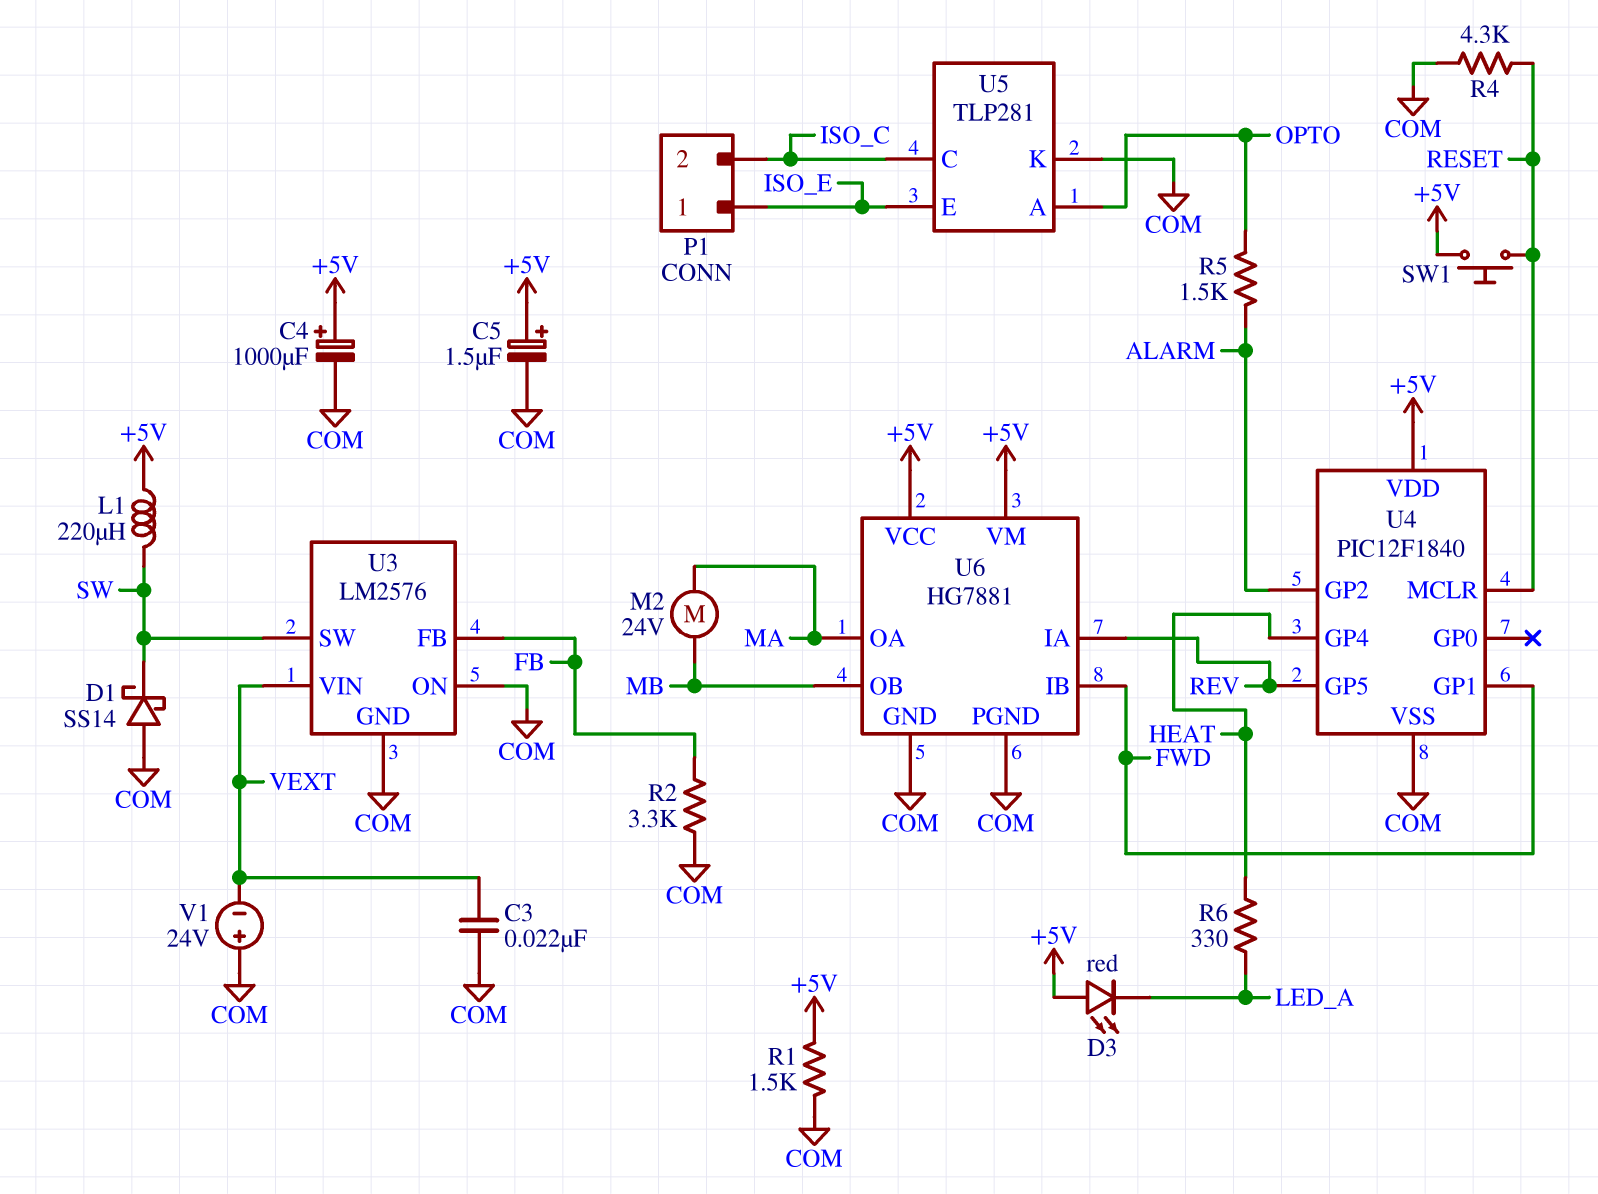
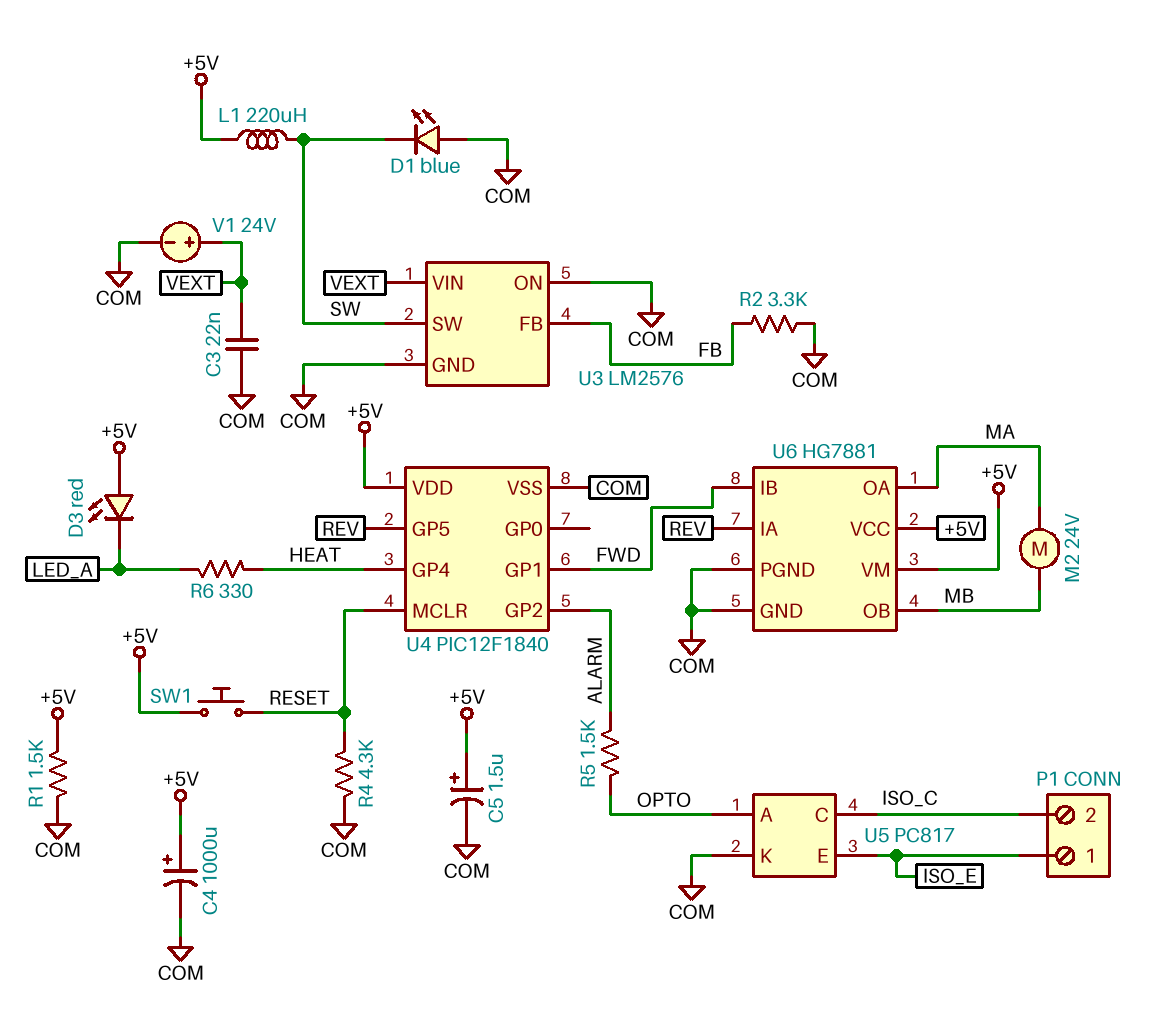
D1: schottky SS14 (A COM, K SW) -> LED blue (A COM, K SW)
U5: TLP281 -> PC817
V1: 24V (plus COM, minus VEXT) -> 24V (plus VEXT, minus COM)

